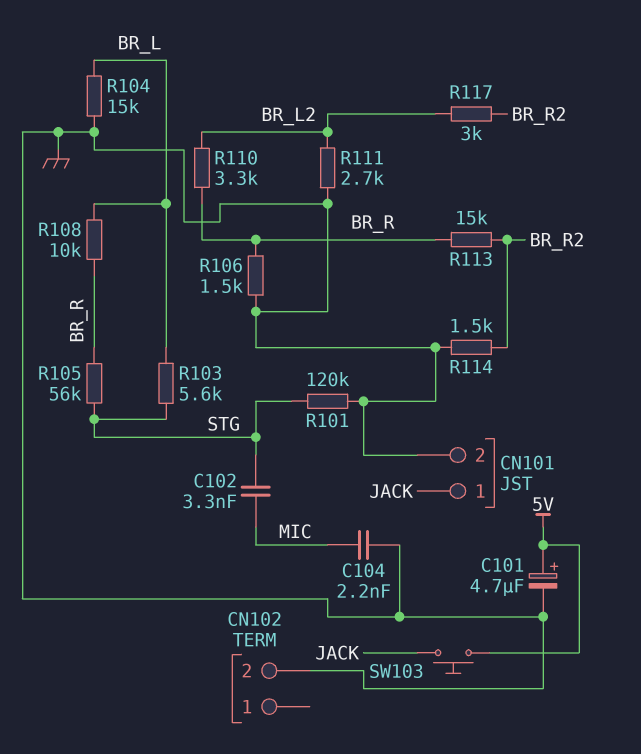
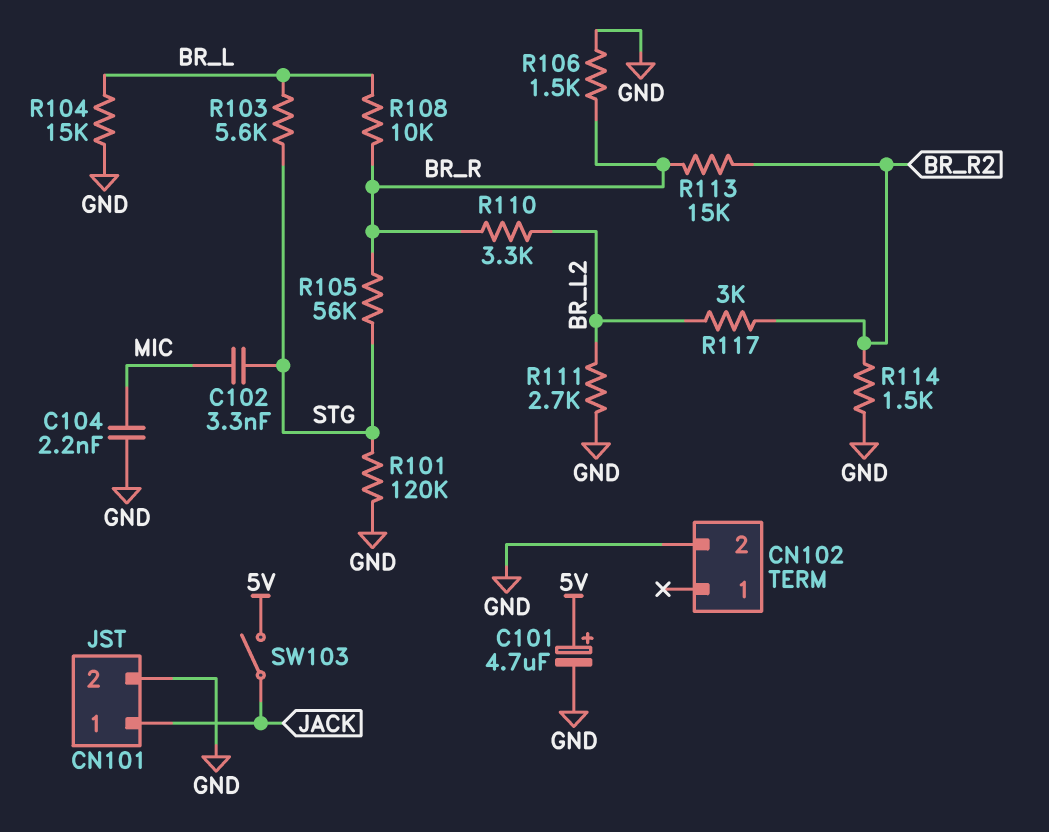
SW103: button (5V, JACK) -> switch (5V, JACK)

